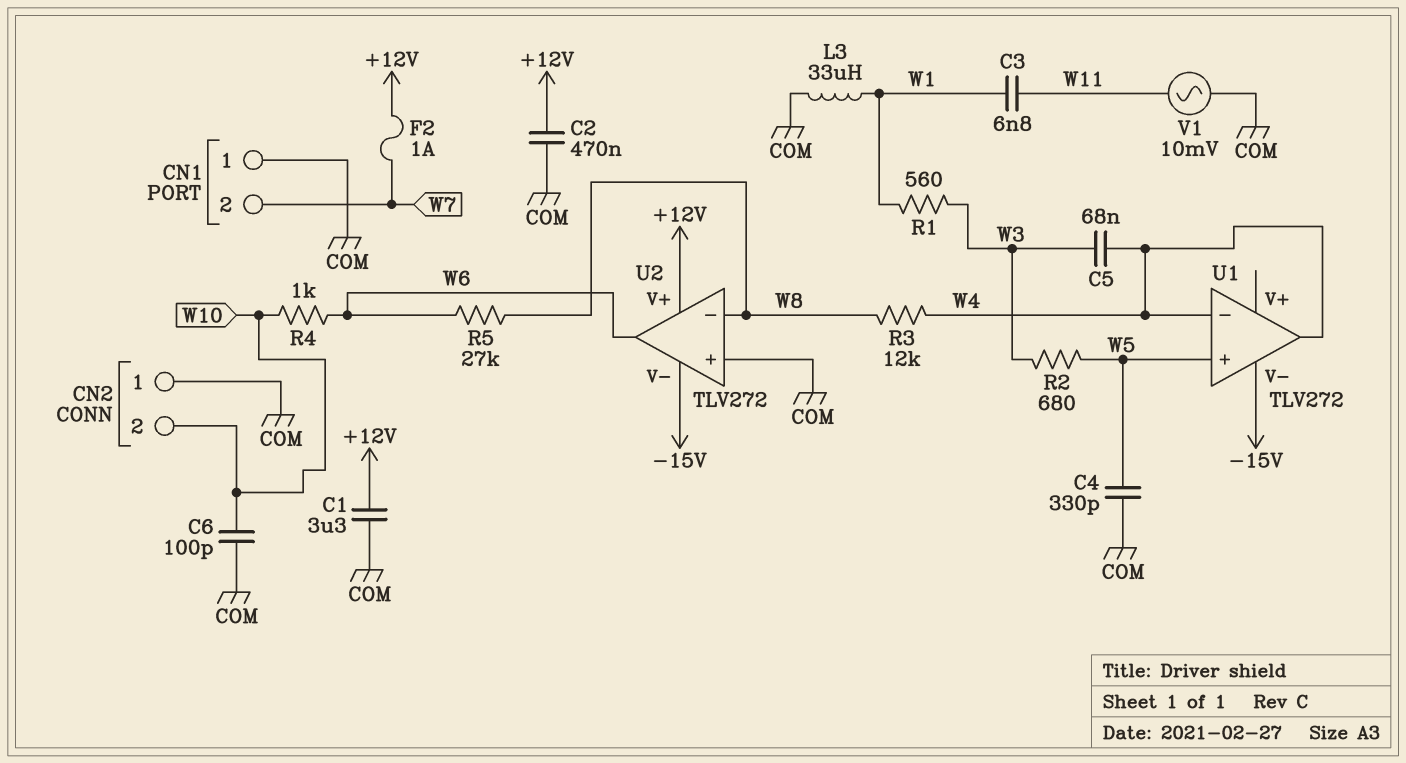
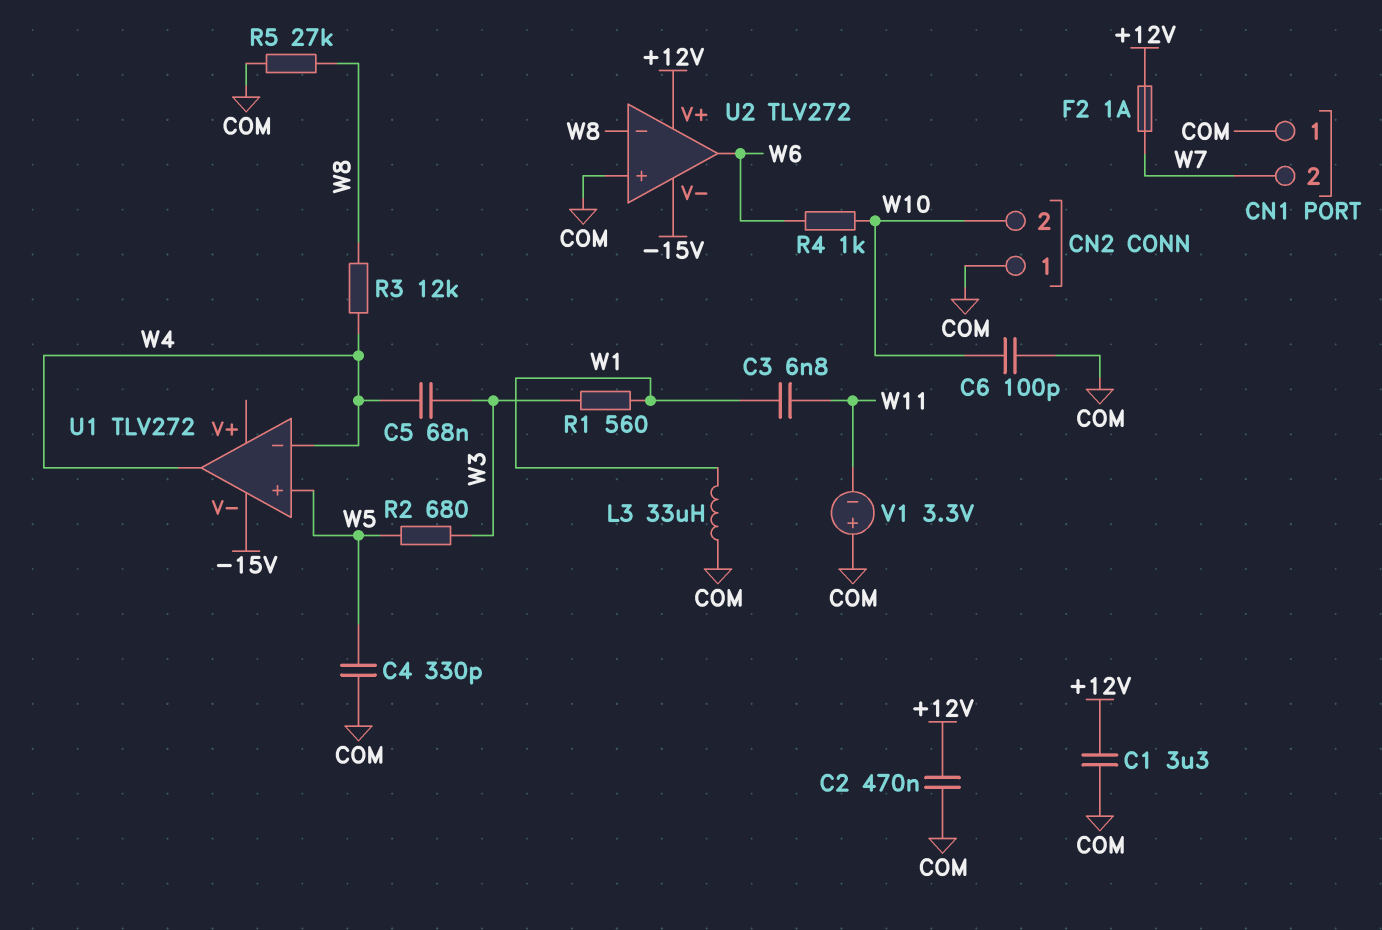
R5: 27k (W6, W8) -> 27k (COM, W8)
V1: AC 10mV (COM, W11) -> 3.3V (plus COM, minus W11)

